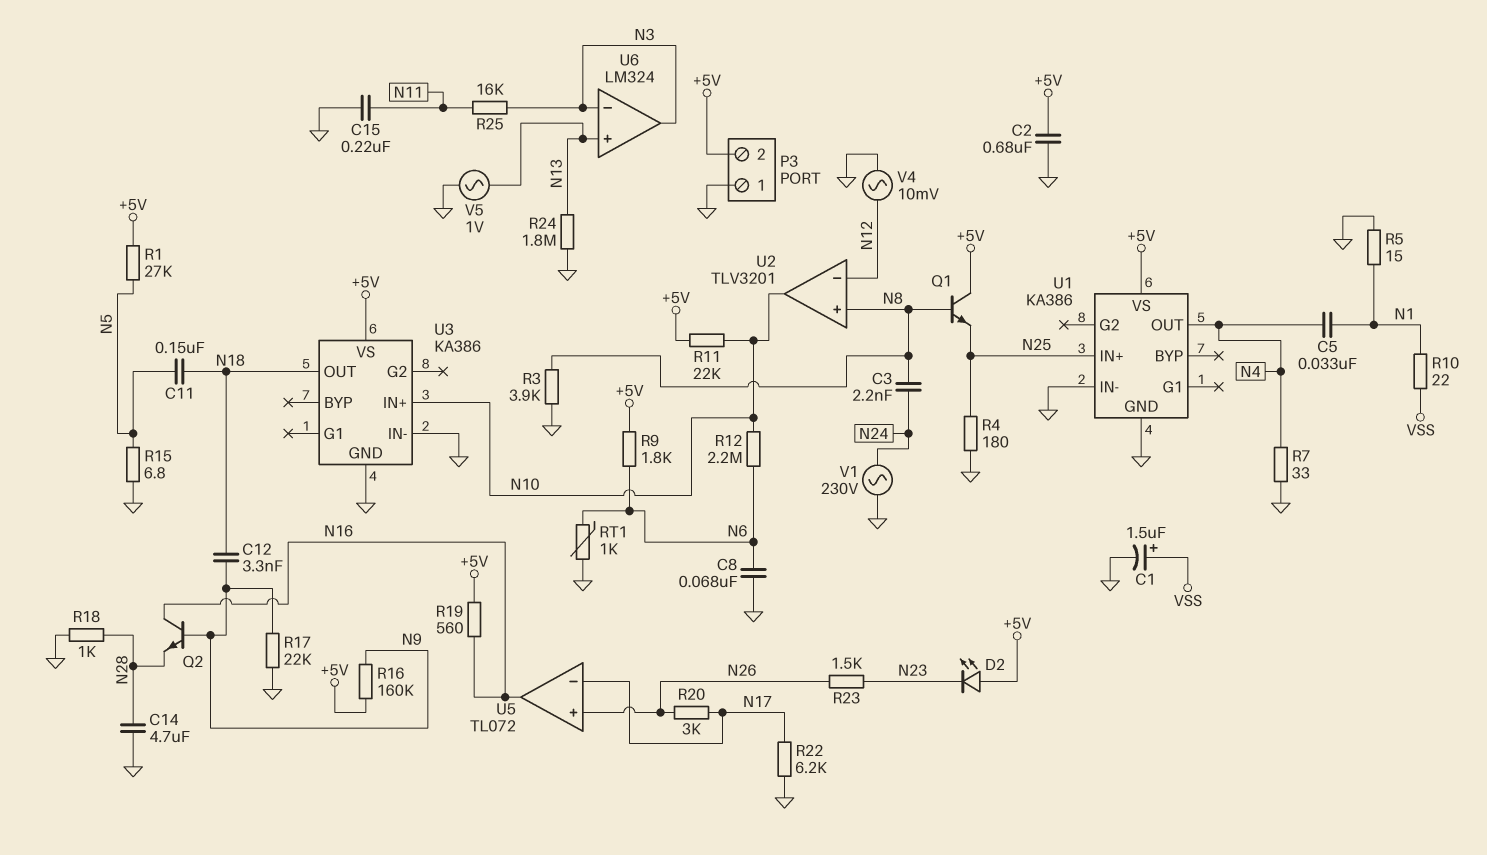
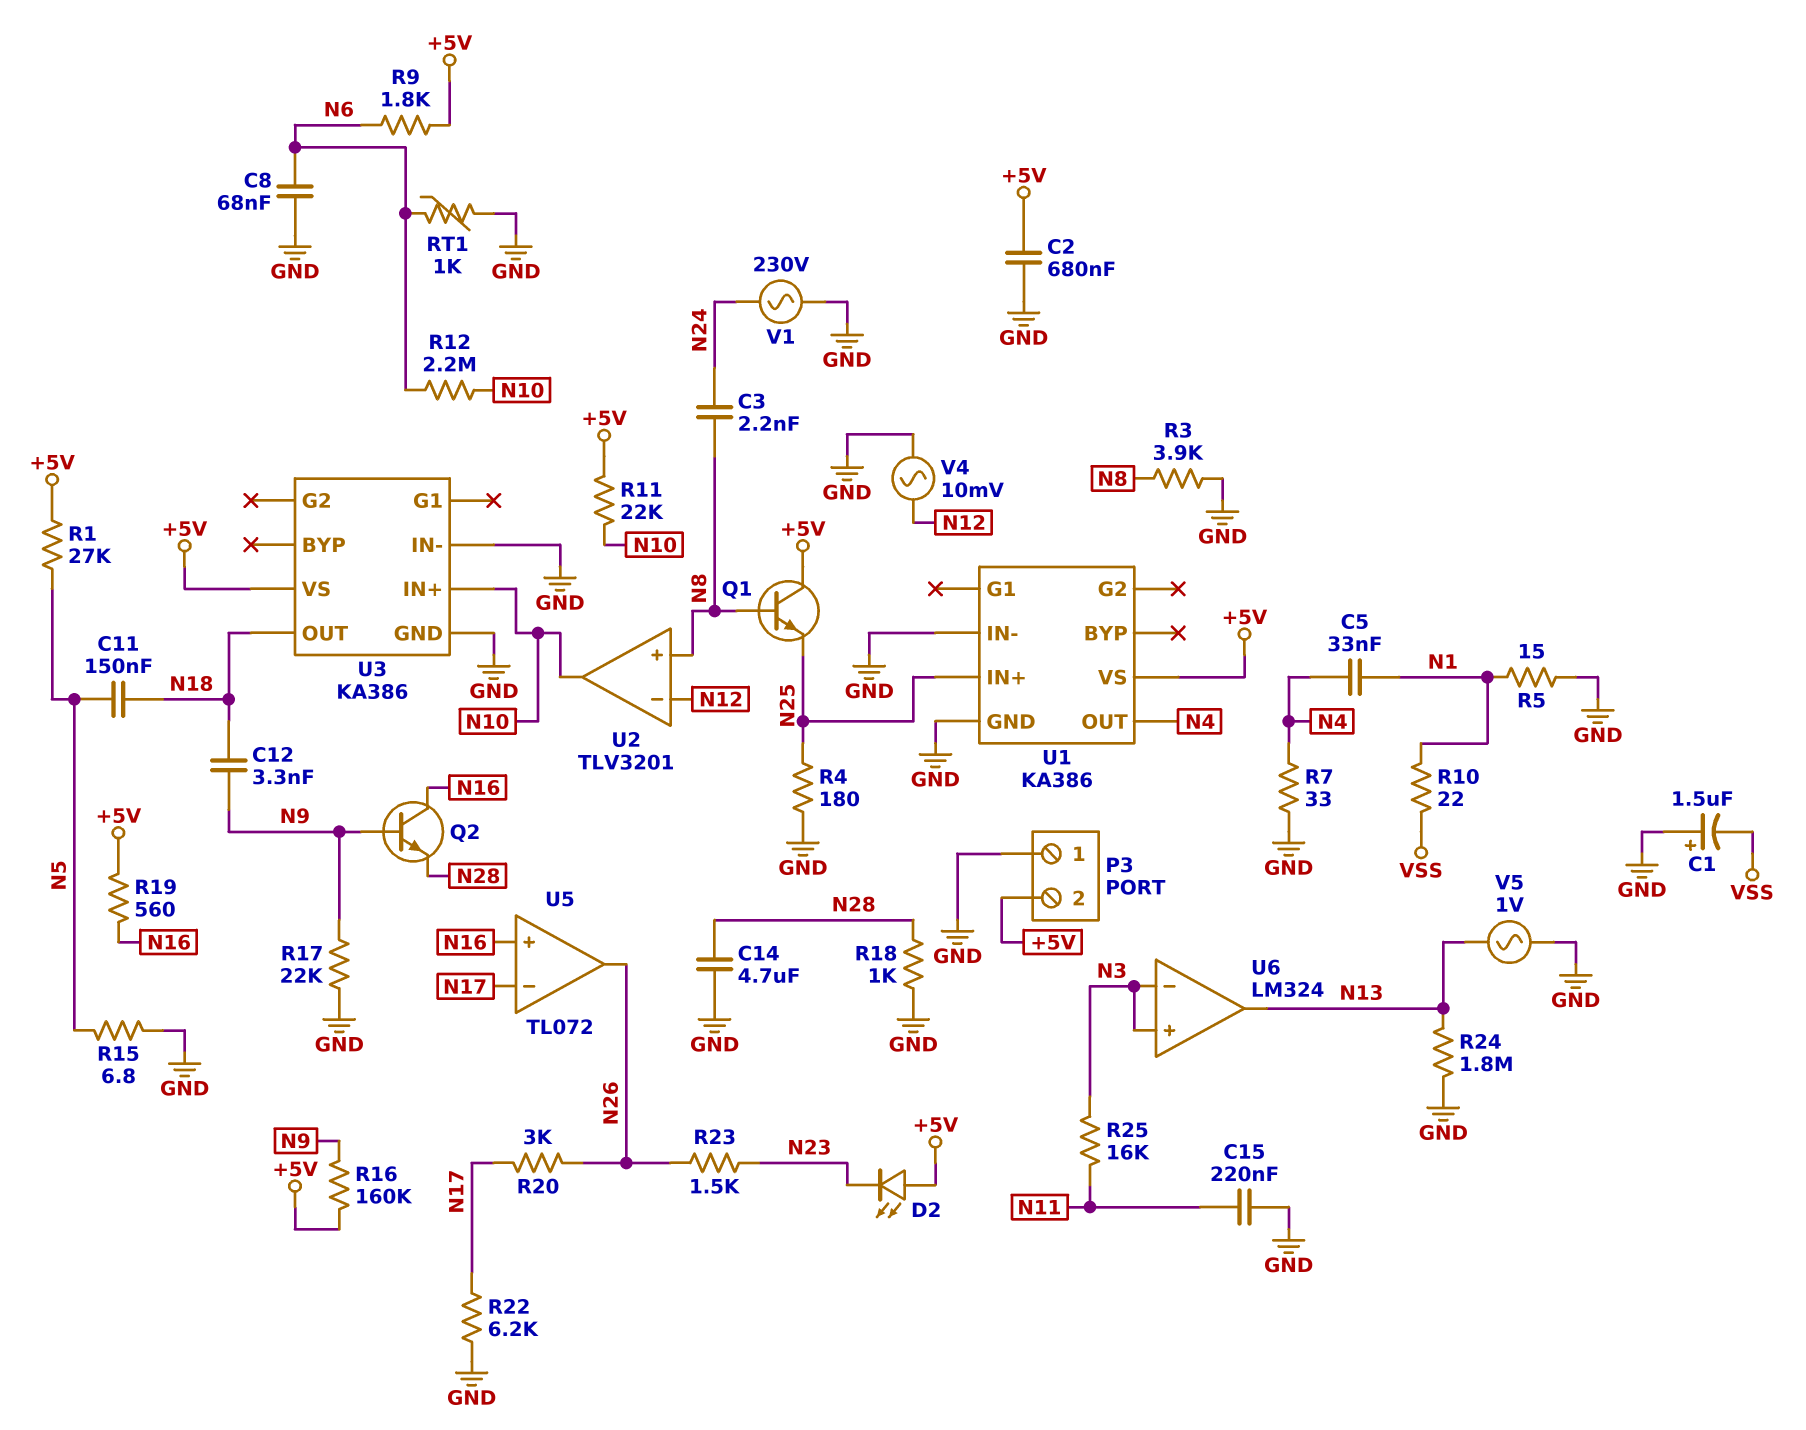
C1: 1.5uF (plus VSS, minus GND) -> 1.5uF (plus GND, minus VSS)
U5 pin in+: N26 -> N16
U5 pin out: N16 -> N26
U6 pin in+: N13 -> N3
U6 pin out: N3 -> N13

